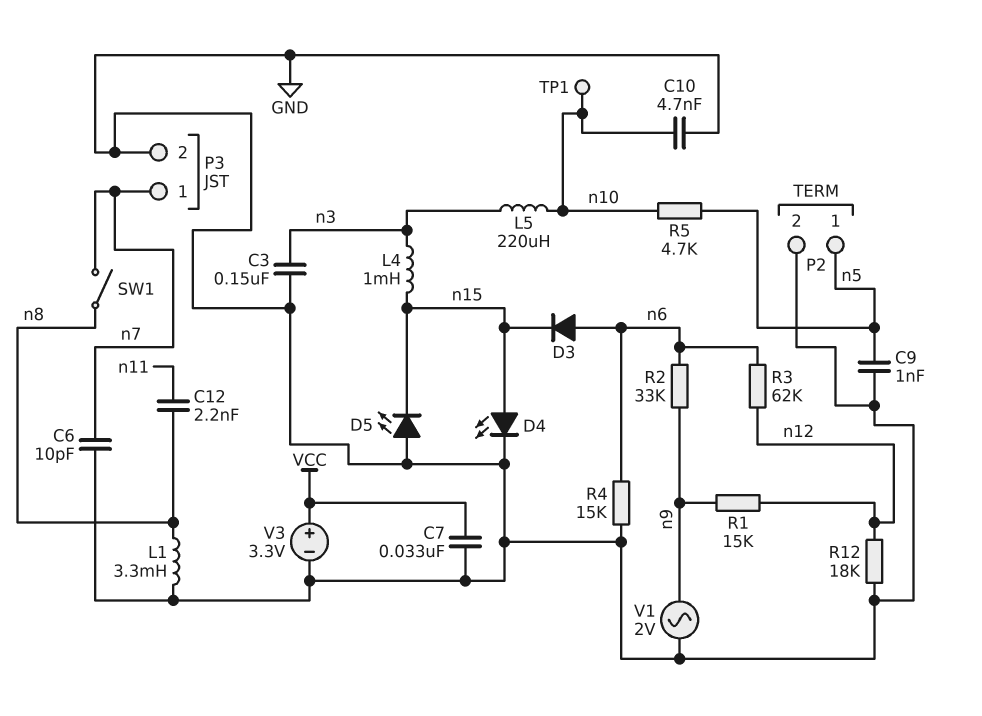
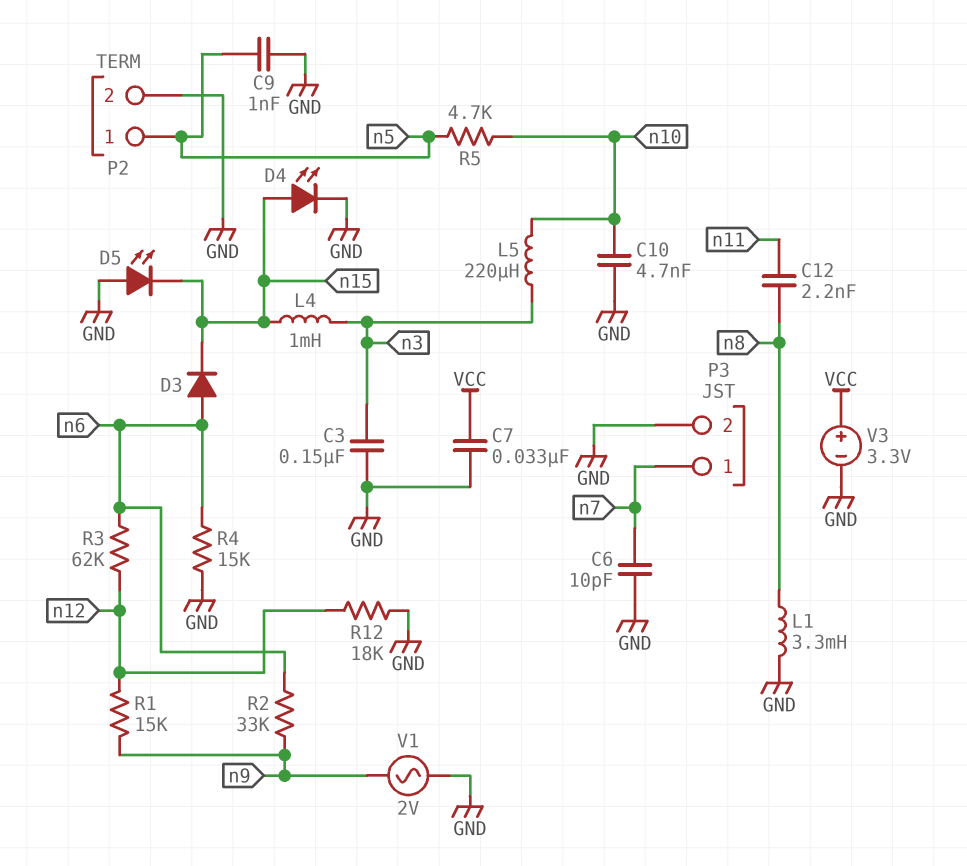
SW1: switch (n7, n8) -> none
TP1: test point (n10) -> none

